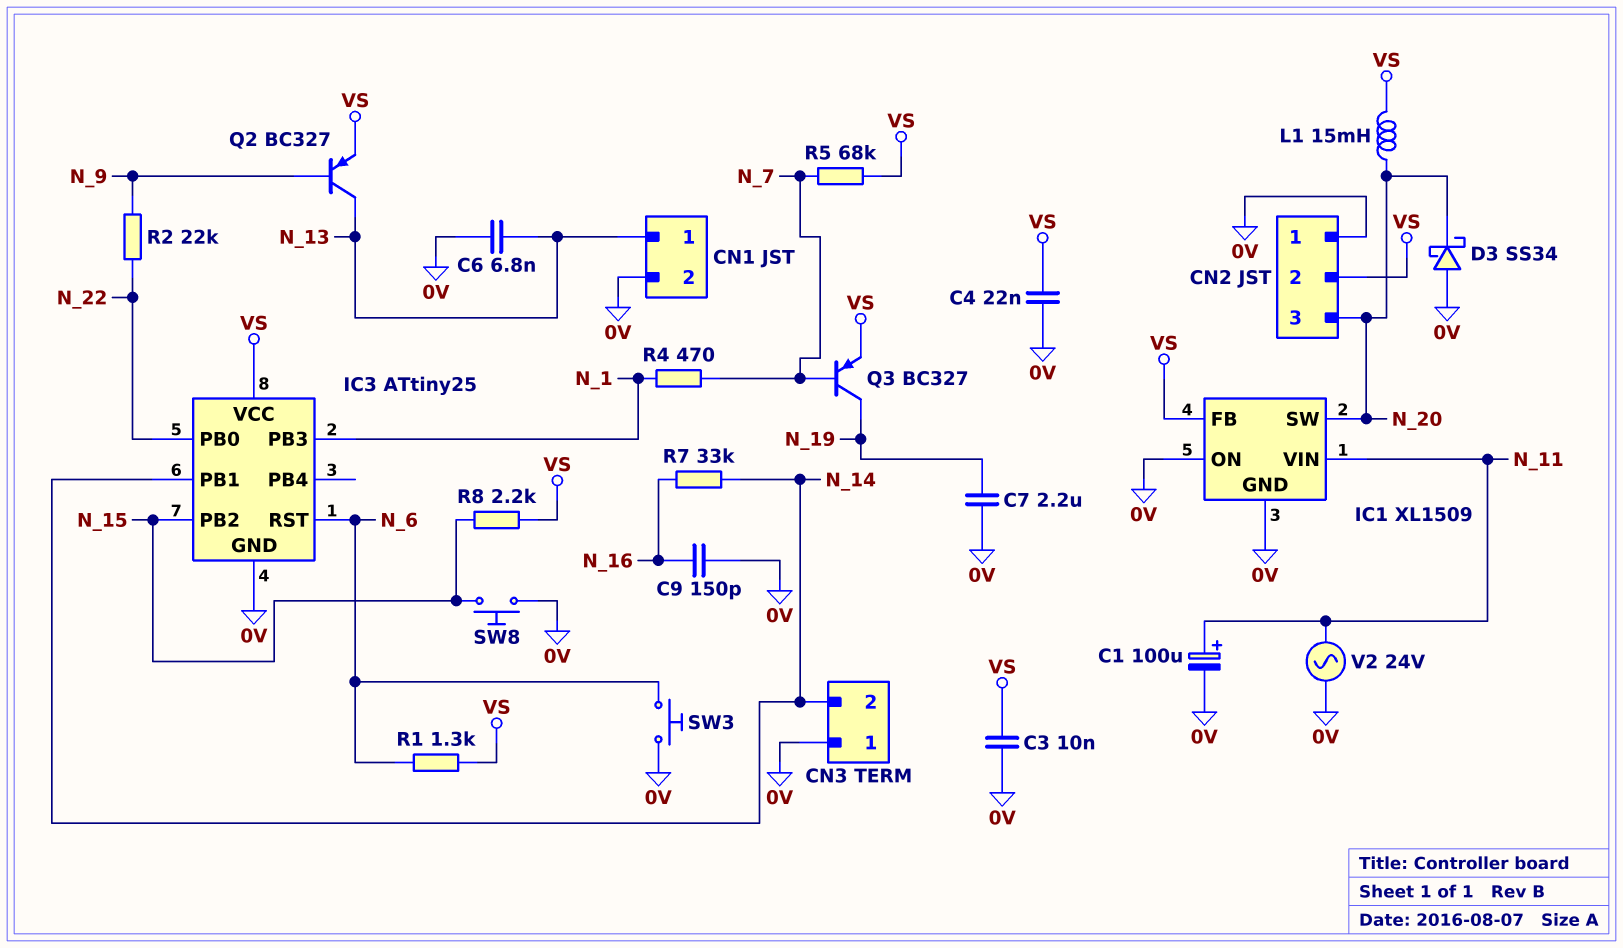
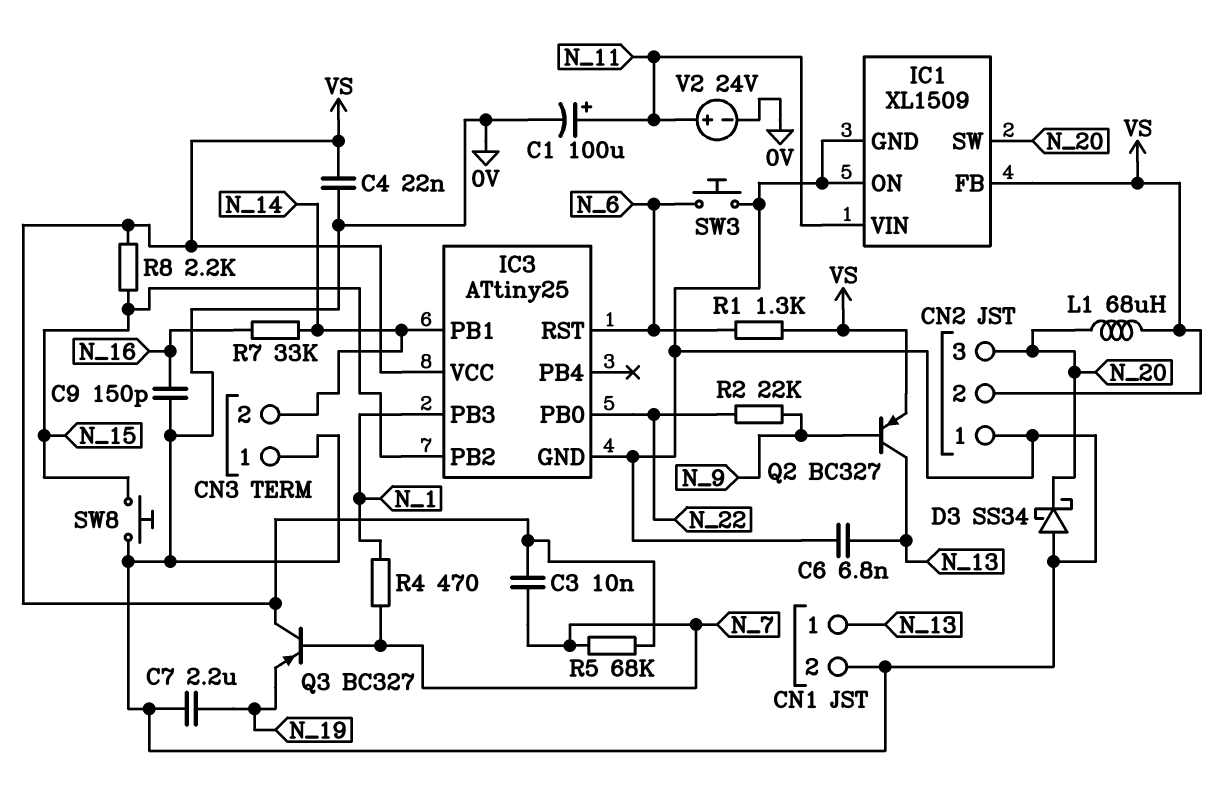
C3: 10nF (0V, VS) -> 10nF (N_7, VS)
L1: 15mH (N_20, VS) -> 68uH (N_20, VS)
Q3: PNP BC327 (B N_7, C N_19, E VS) -> PNP BC327 (B N_7, C VS, E N_19)
V2: AC 24V (0V, N_11) -> 24V (plus N_11, minus 0V)

